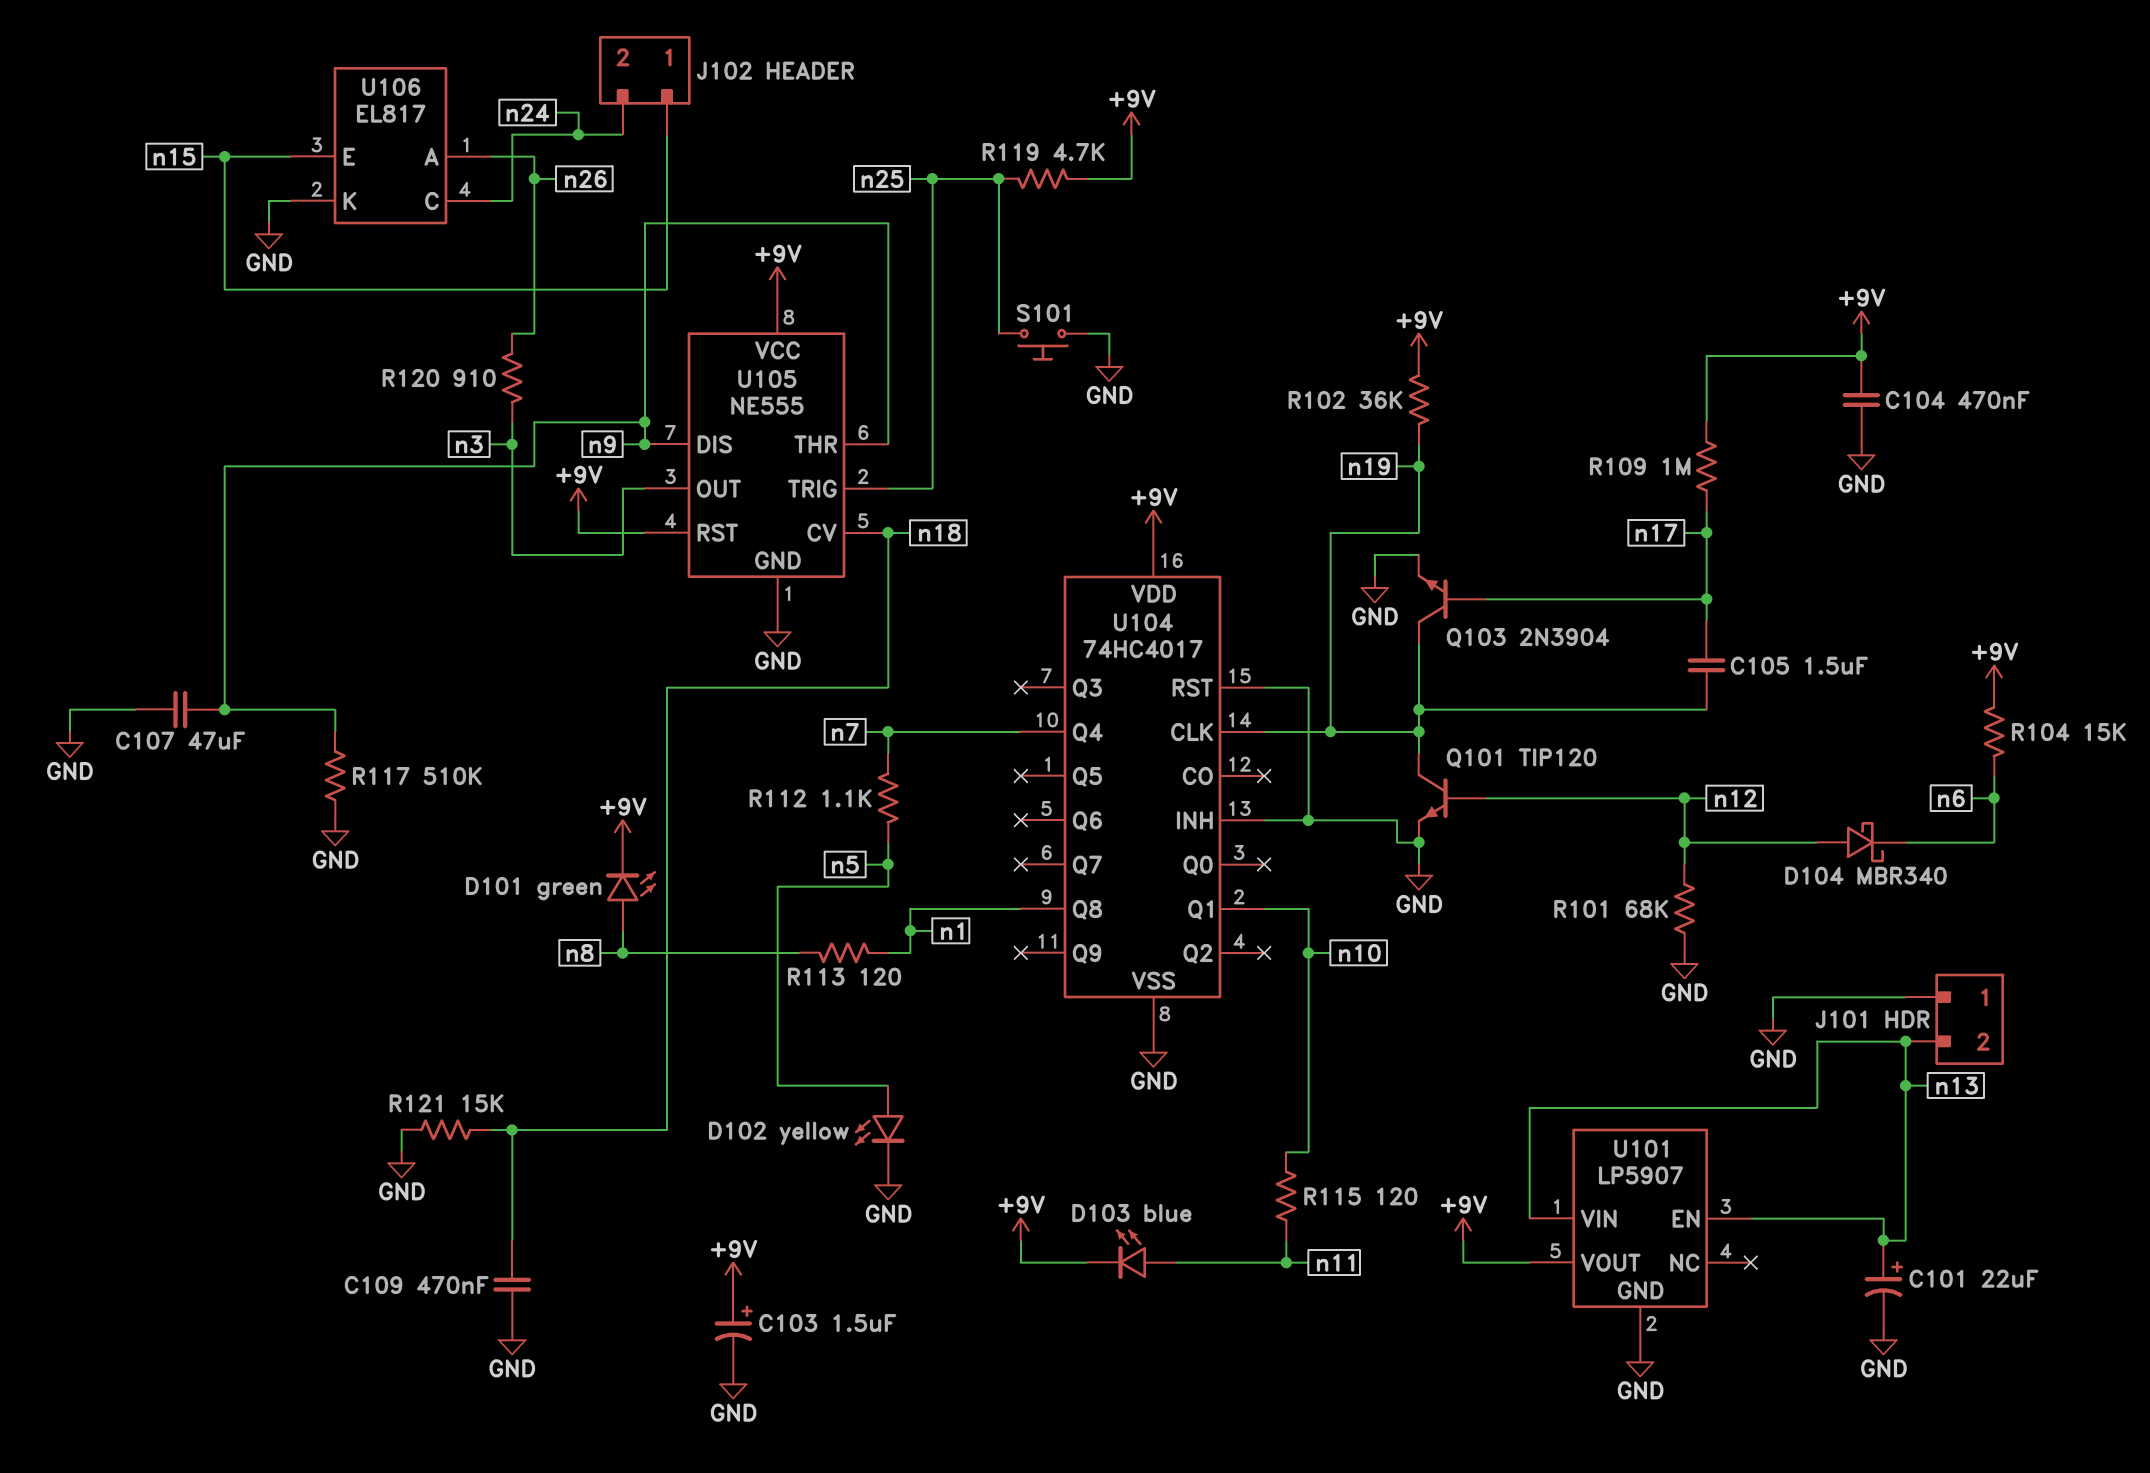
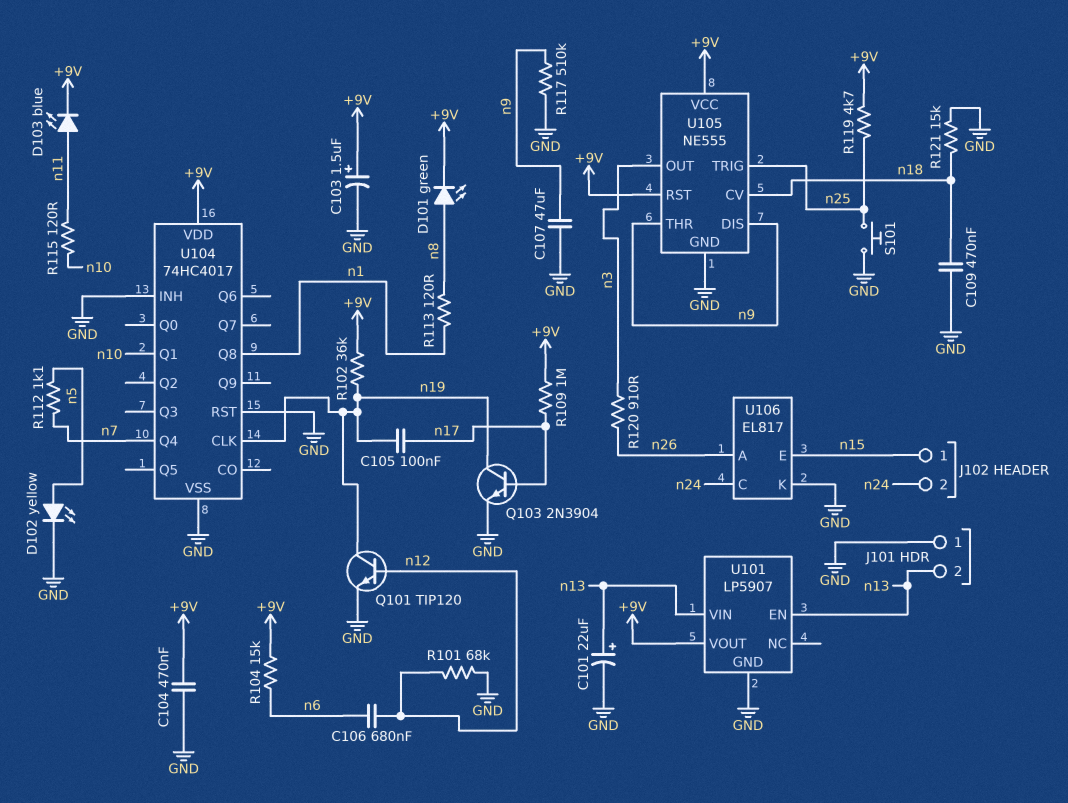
C105: 1.5uF (n17, n19) -> 100nF (n17, n19)
C106: none -> 680nF (n6, n12)
D104: schottky MBR340 (A n12, K n6) -> none

